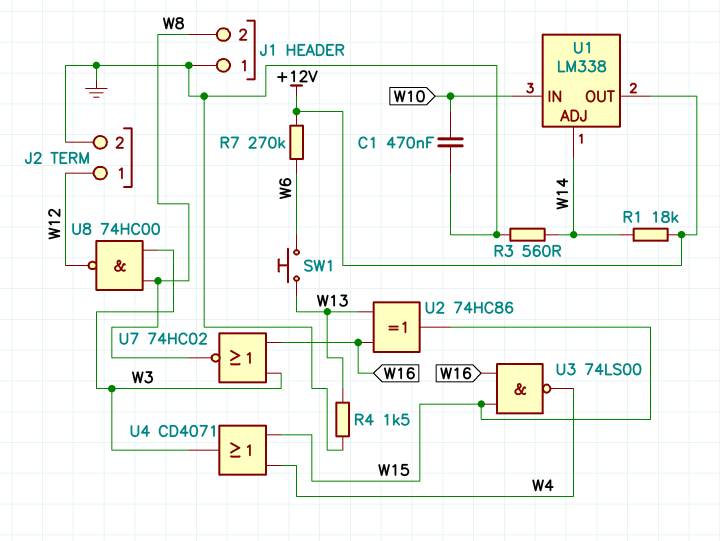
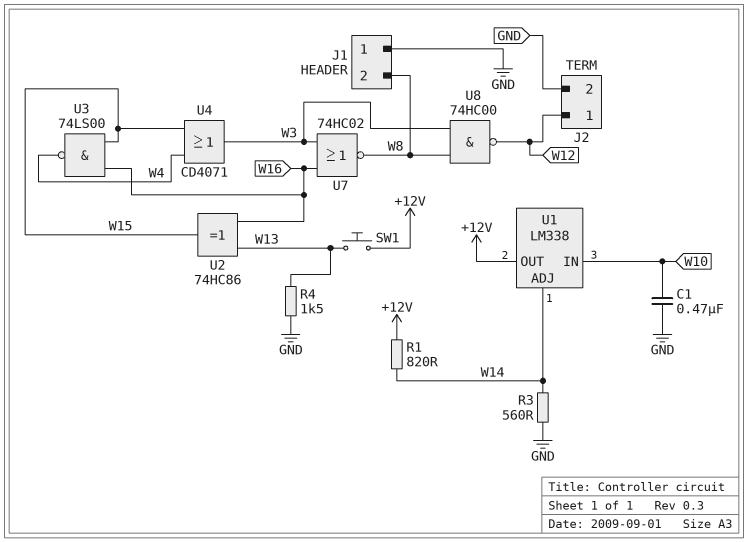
R1: 18k (+12V, W14) -> 820 (+12V, W14)
R7: 270k (+12V, W6) -> none
SW1: button (W6, W13) -> button (+12V, W13)

